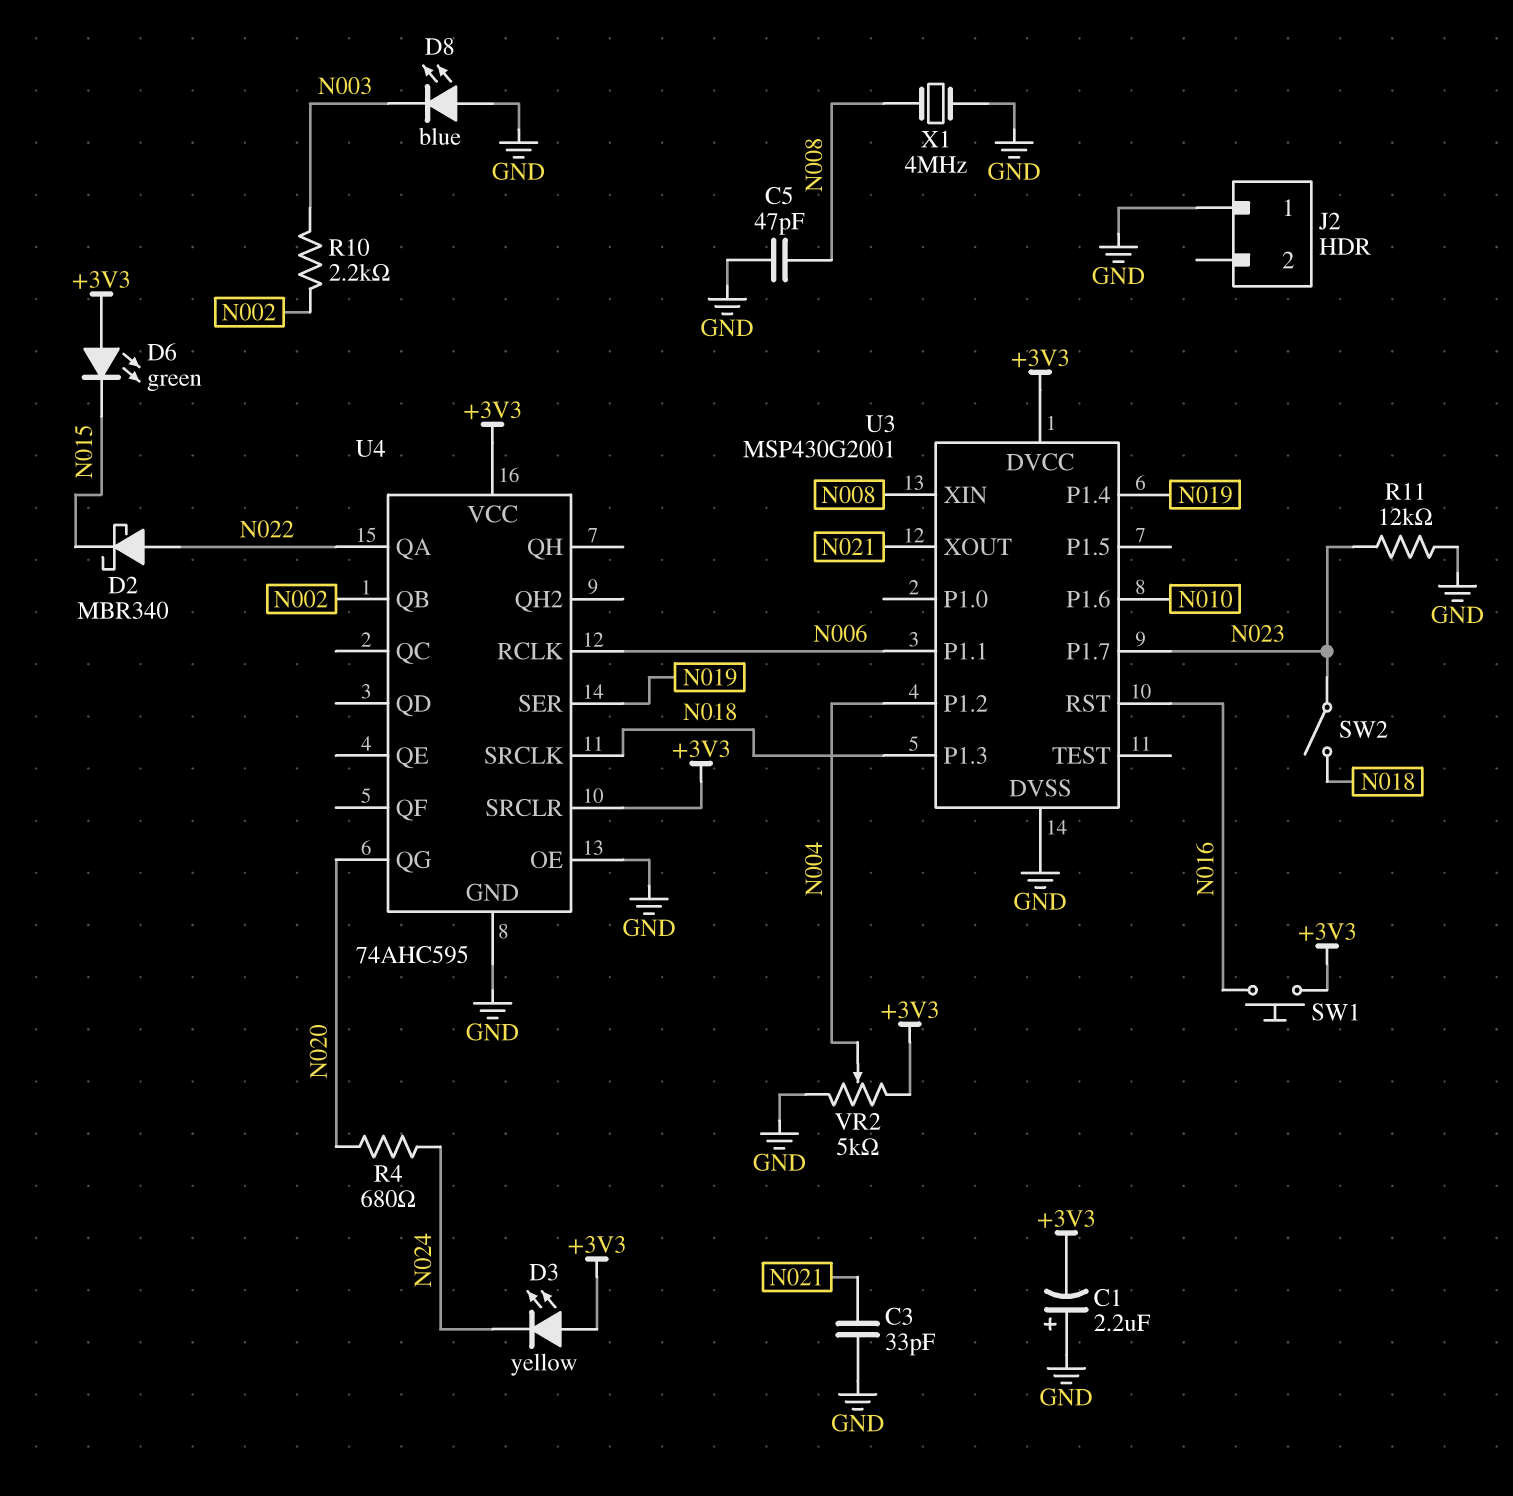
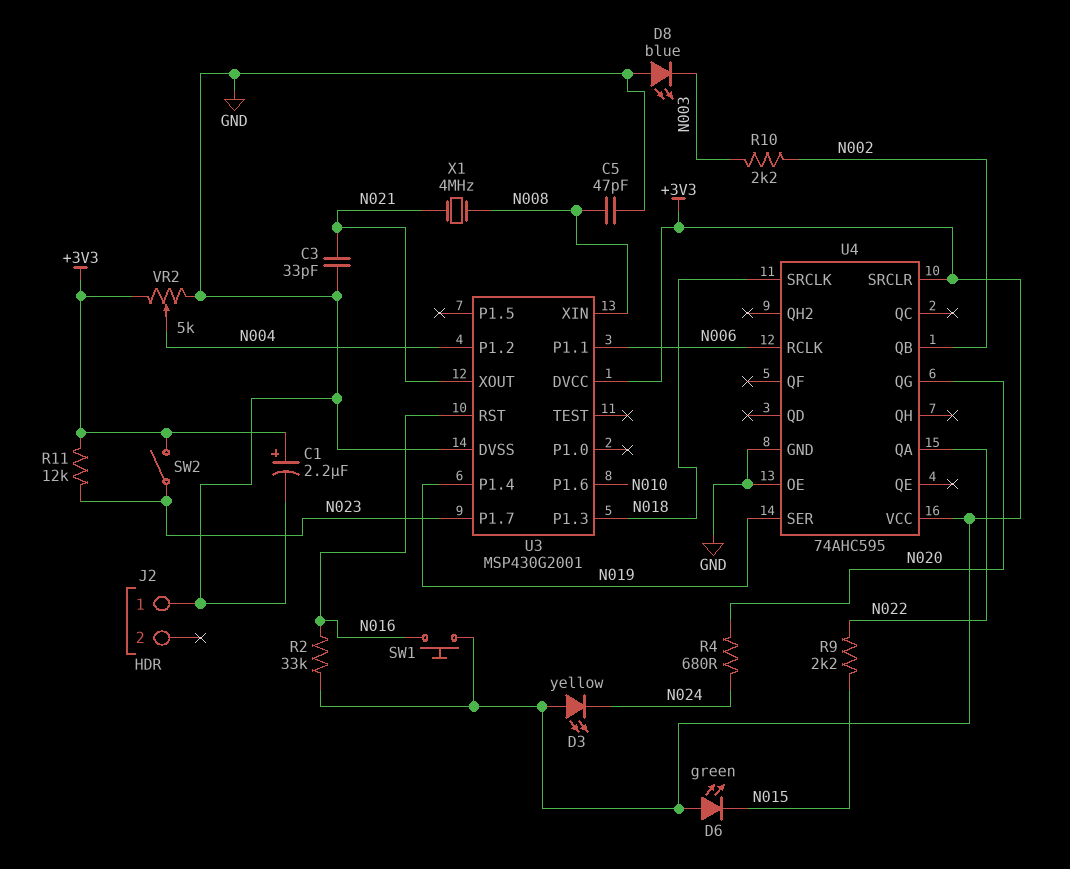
C1: 2.2uF (plus GND, minus +3V3) -> 2.2uF (plus +3V3, minus GND)
D2: schottky MBR340 (A N022, K N015) -> none
R2: none -> 33k (+3V3, N016)
R9: none -> 2.2k (N015, N022)
R11: 12k (GND, N023) -> 12k (+3V3, N023)
SW2: switch (N018, N023) -> switch (+3V3, N023)
X1: 4MHz (GND, N008) -> 4MHz (N008, N021)

